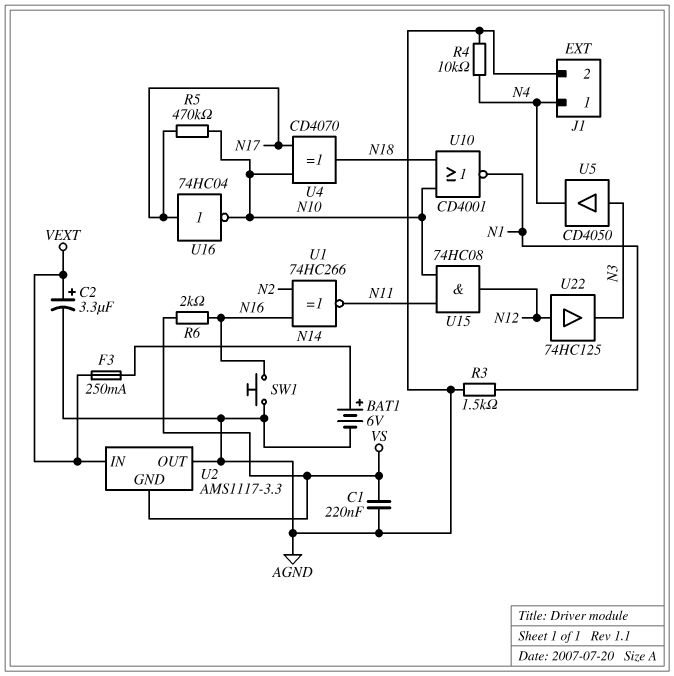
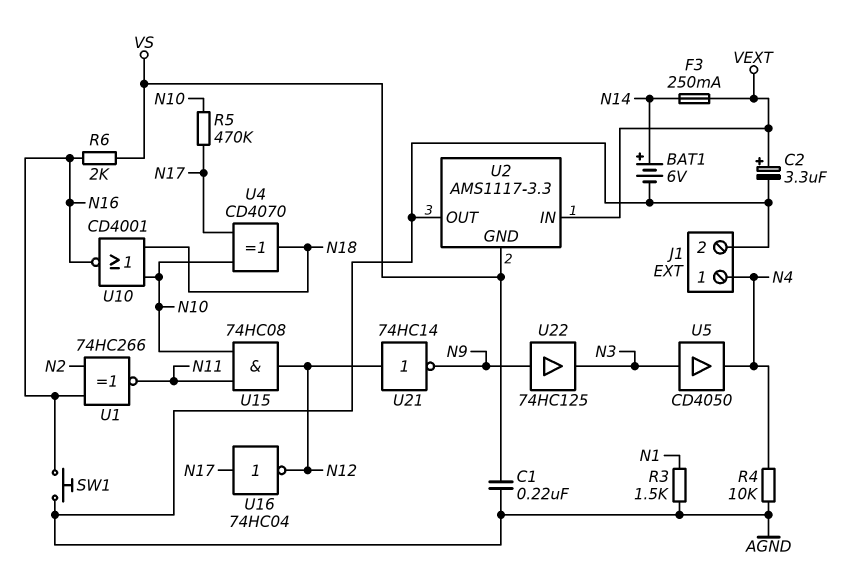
U10: NOR CD4001 (in N10, in N18, out N1) -> NOR CD4001 (in N10, in N18, out N16)
U16: NOT 74HC04 (in N17, out N10) -> NOT 74HC04 (in N17, out N12)
U21: none -> NOT 74HC14 (in N12, out N9)
U22: buffer 74HC125 (in N12, out N3) -> buffer 74HC125 (in N9, out N3)

